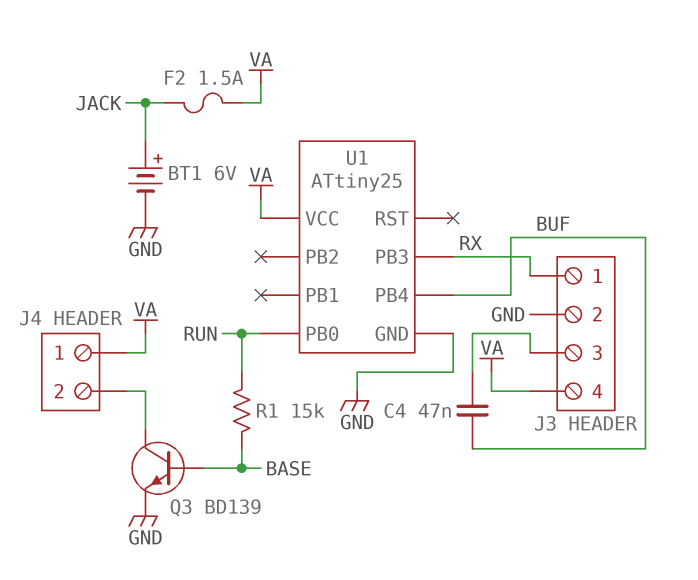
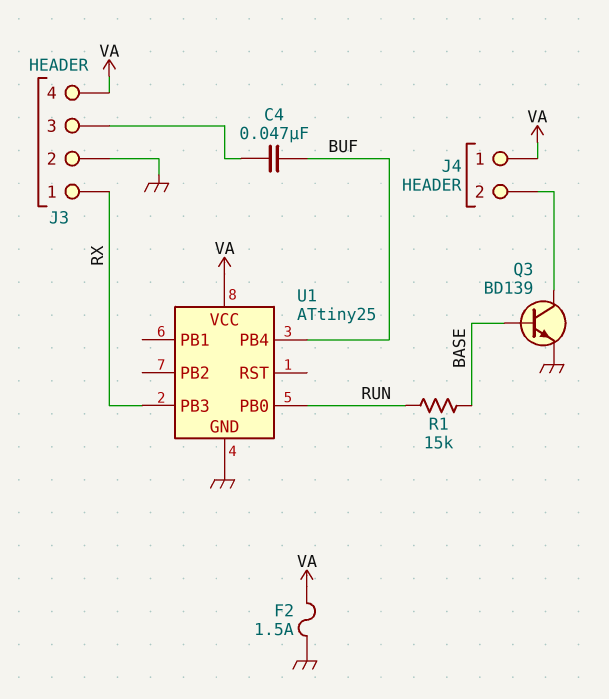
BT1: 6V (plus JACK, minus GND) -> none
F2: 1.5A (JACK, VA) -> 1.5A (GND, VA)

